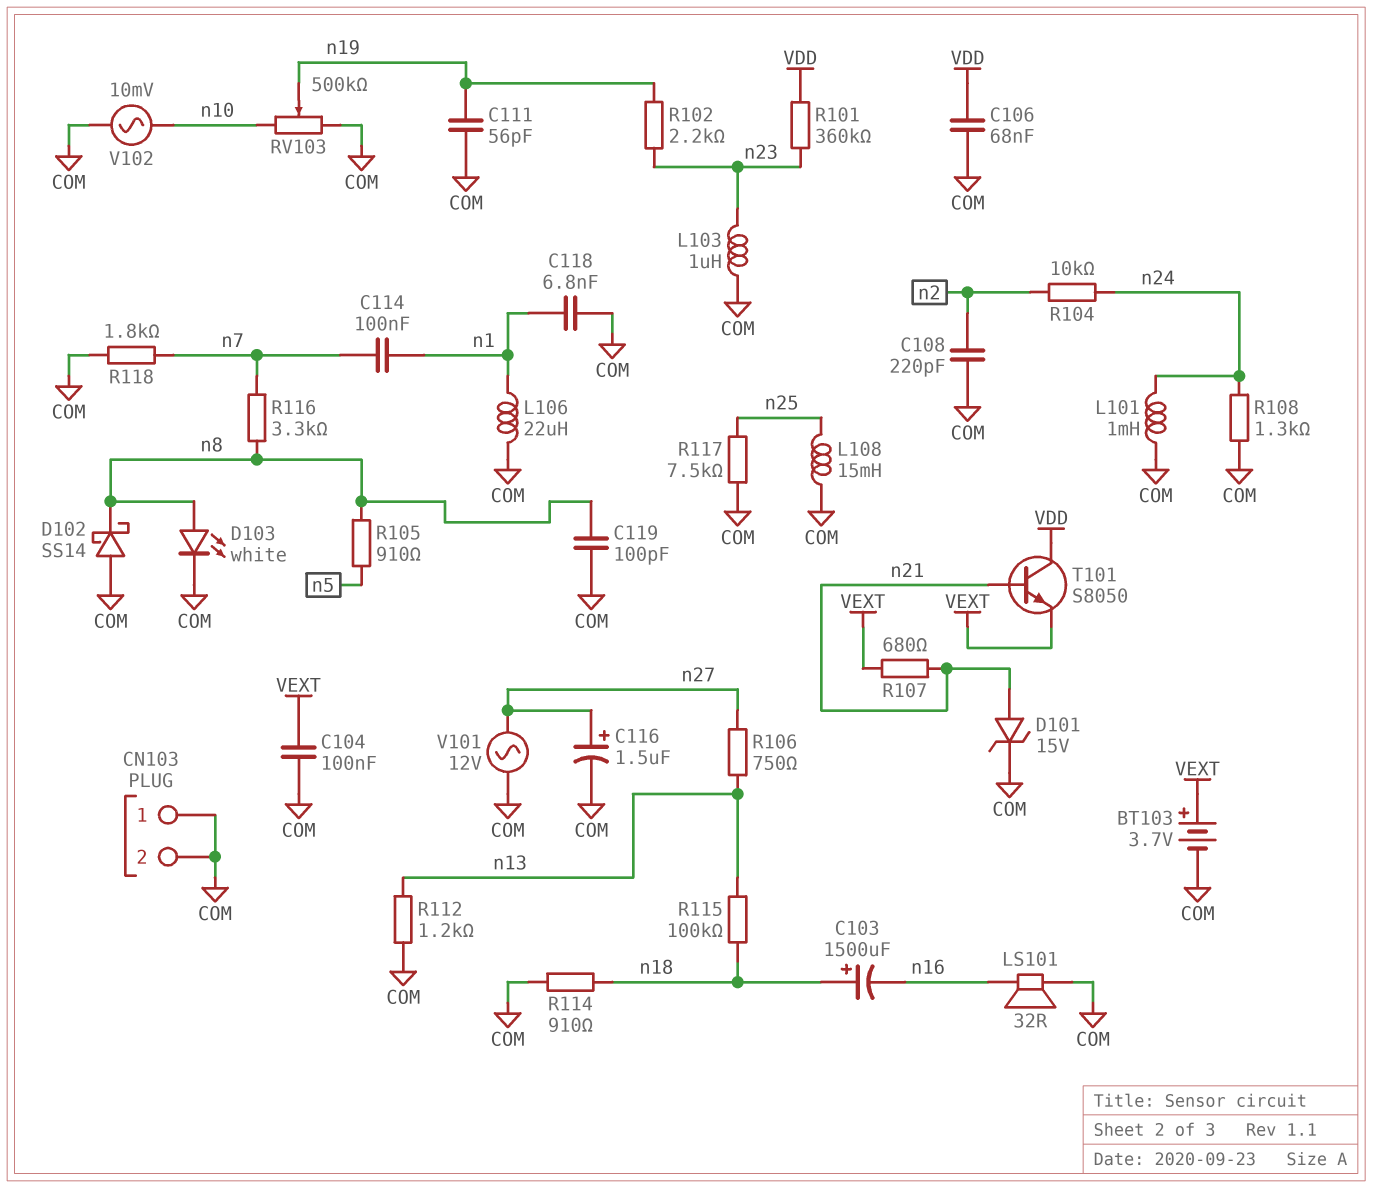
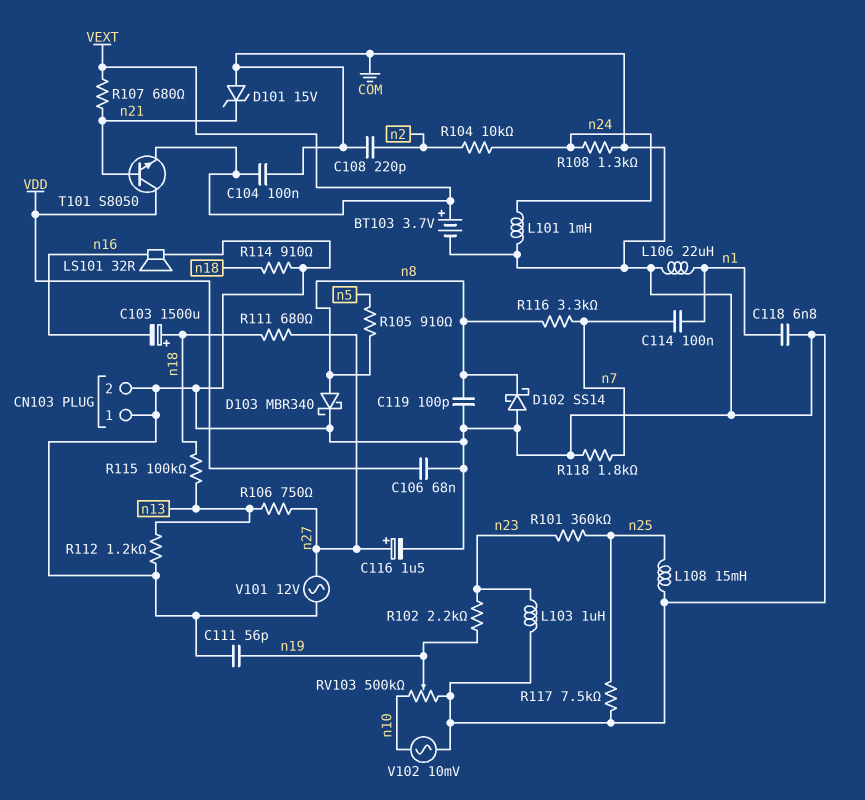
D101: zener 15V (A n21, K COM) -> zener 15V (A COM, K n21)
D103: LED white (A n8, K COM) -> schottky MBR340 (A n8, K COM)
R101: 360k (VDD, n23) -> 360k (n23, n25)
R111: none -> 680 (n18, n27)

